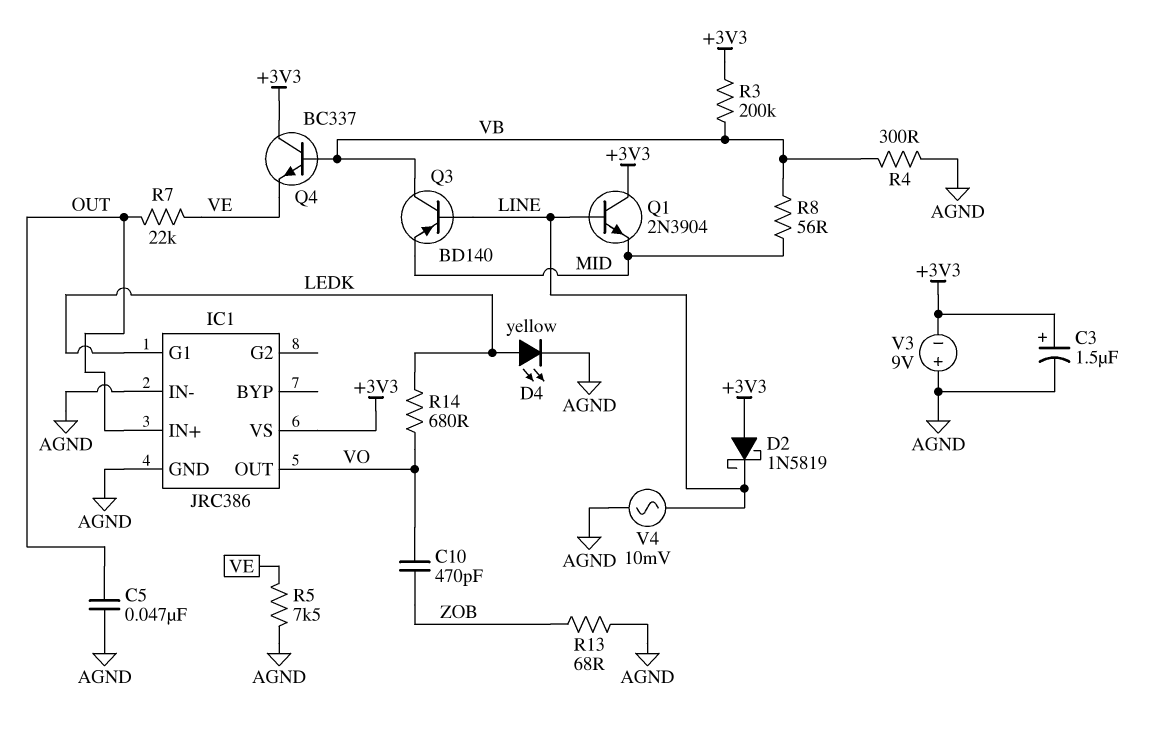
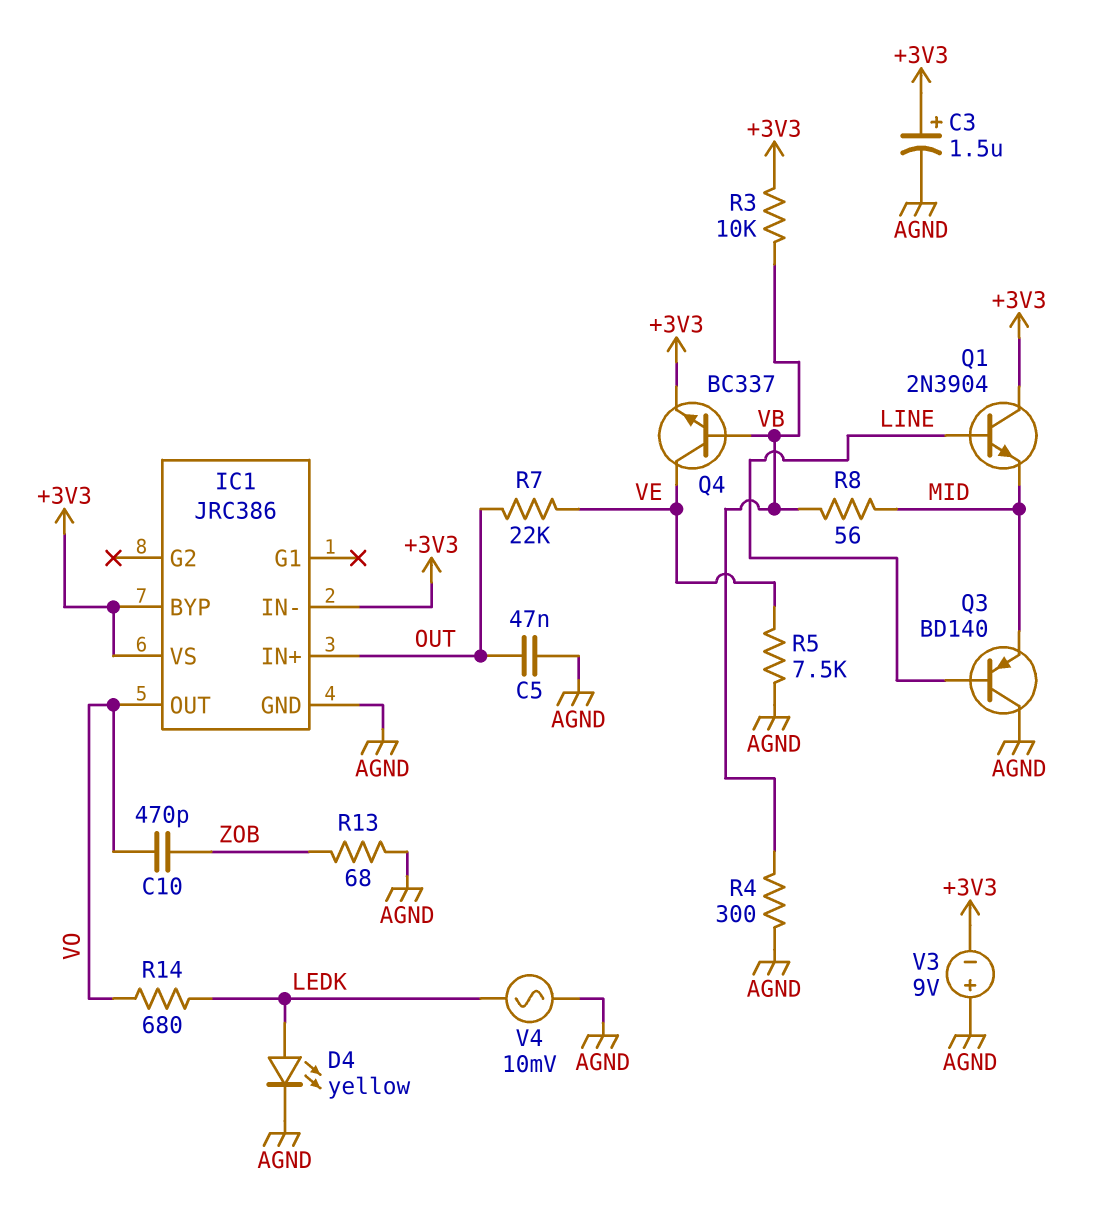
D2: schottky 1N5819 (A +3V3, K LINE) -> none
IC1 pin BYP: none -> +3V3
IC1 pin G1: LEDK -> none
IC1 pin IN-: AGND -> +3V3
Q3: PNP BD140 (B LINE, C VB, E MID) -> PNP BD140 (B LINE, C AGND, E MID)
Q4: NPN BC337 (B VB, C +3V3, E VE) -> NPN BC337 (B VB, C VE, E +3V3)
R3: 200k (+3V3, VB) -> 10k (+3V3, VB)
V4: AC 10mV (AGND, LINE) -> AC 10mV (AGND, LEDK)

